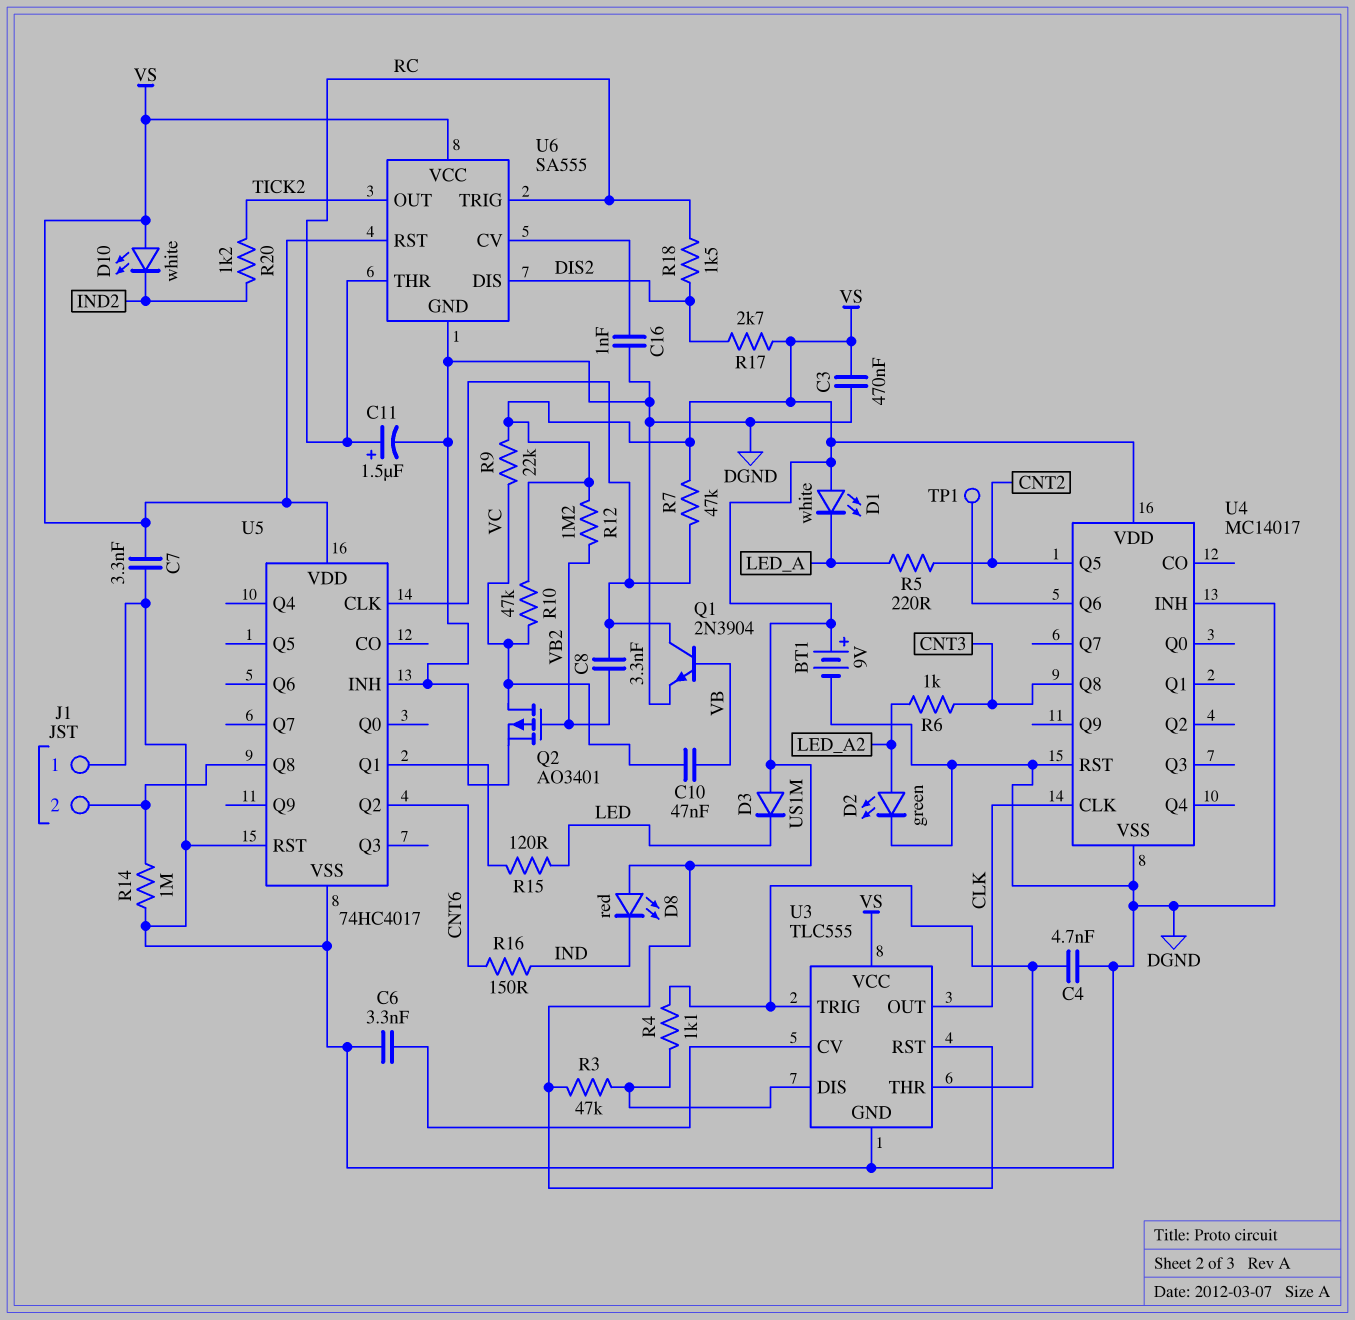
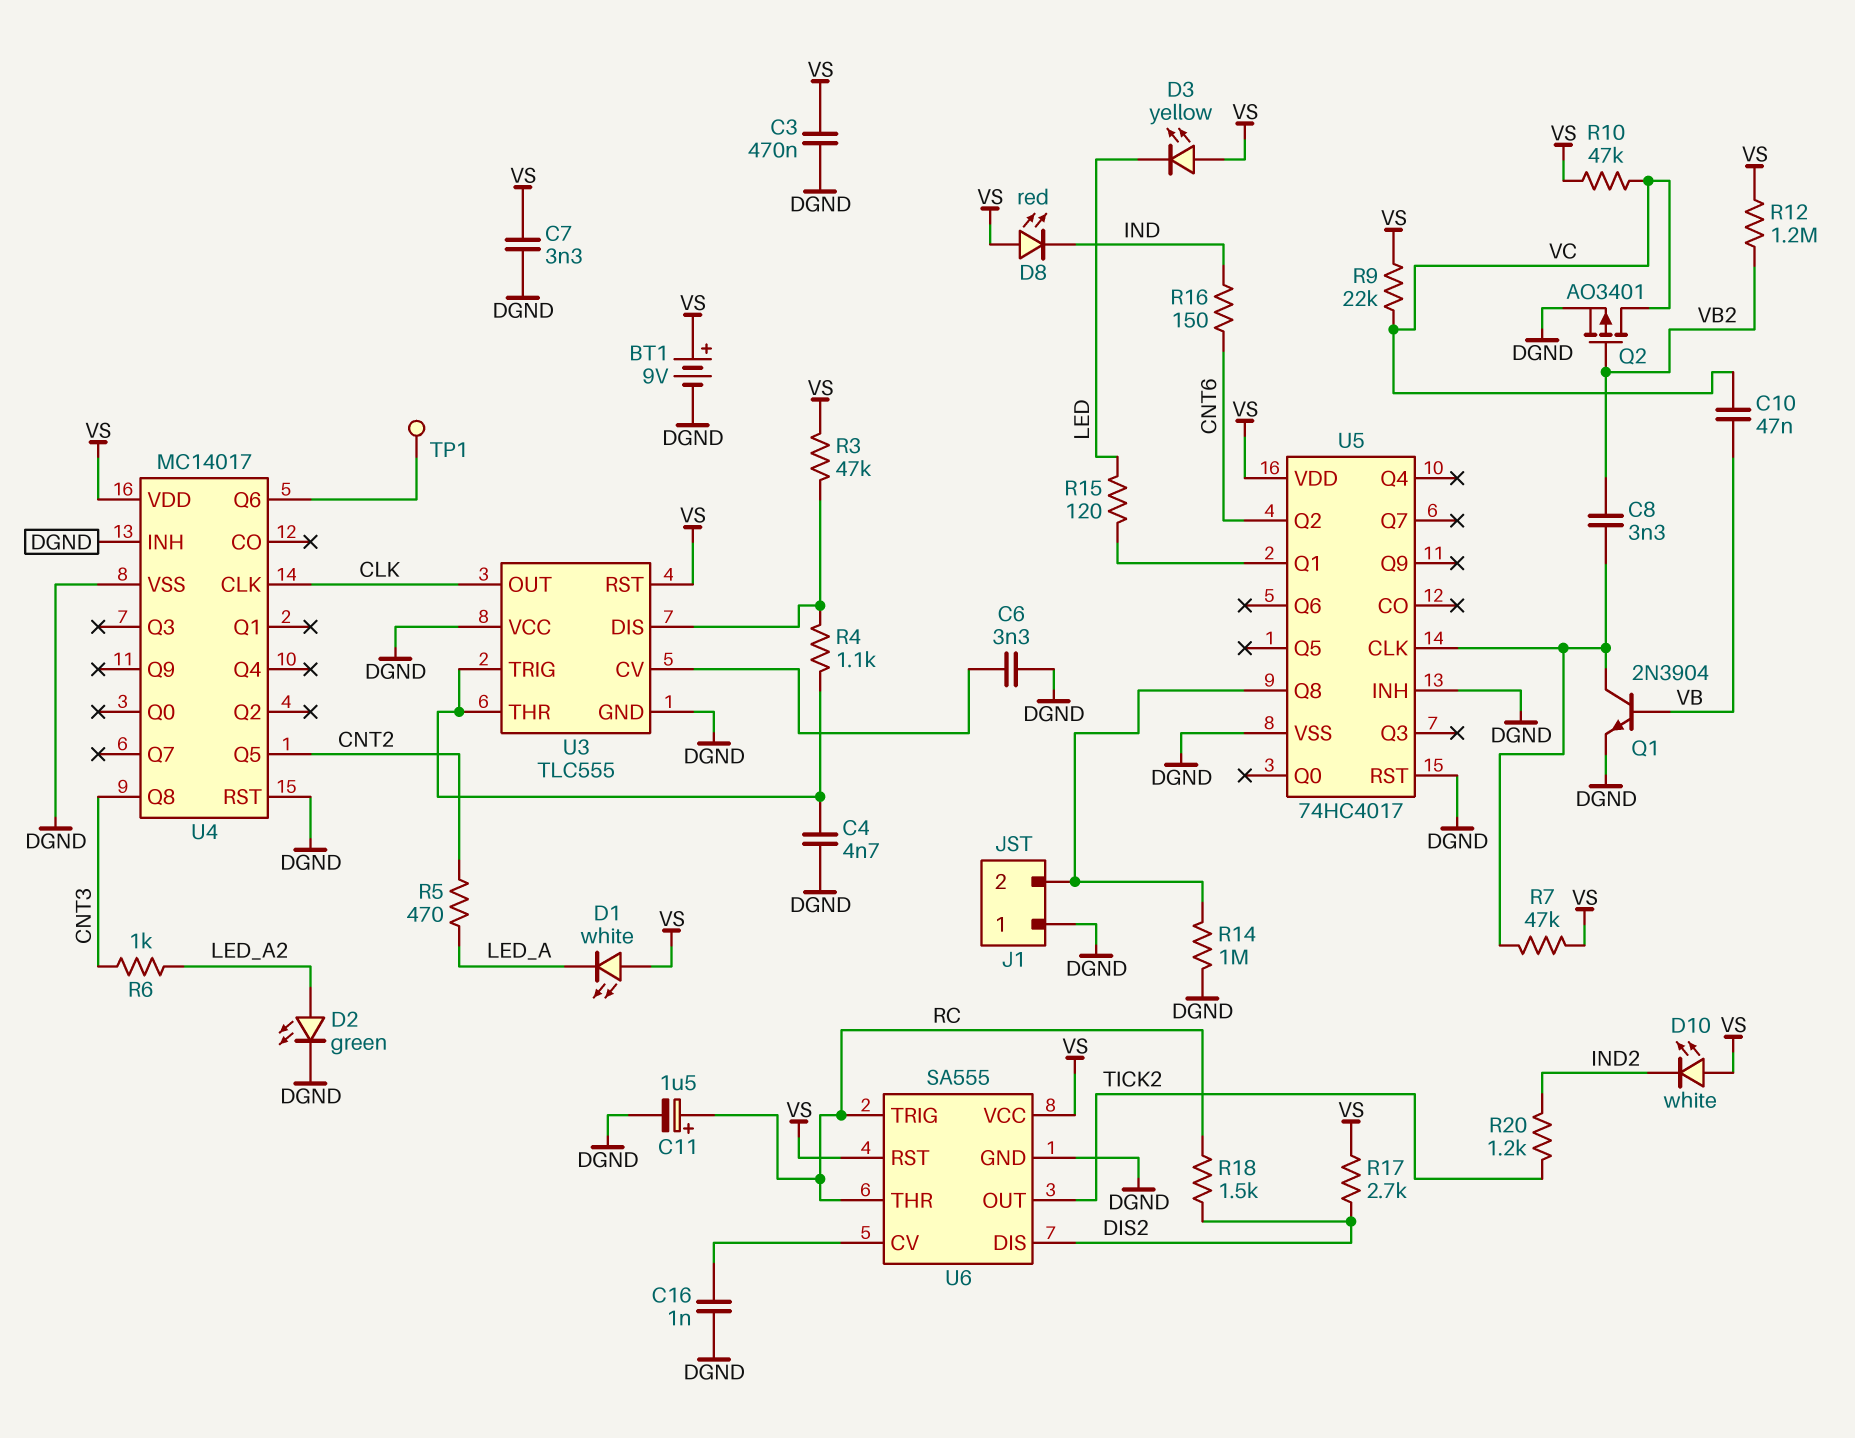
D3: diode US1M (A VS, K LED) -> LED yellow (A VS, K LED)
R5: 220 (CNT2, LED_A) -> 470 (CNT2, LED_A)
U3 pin VCC: VS -> DGND

